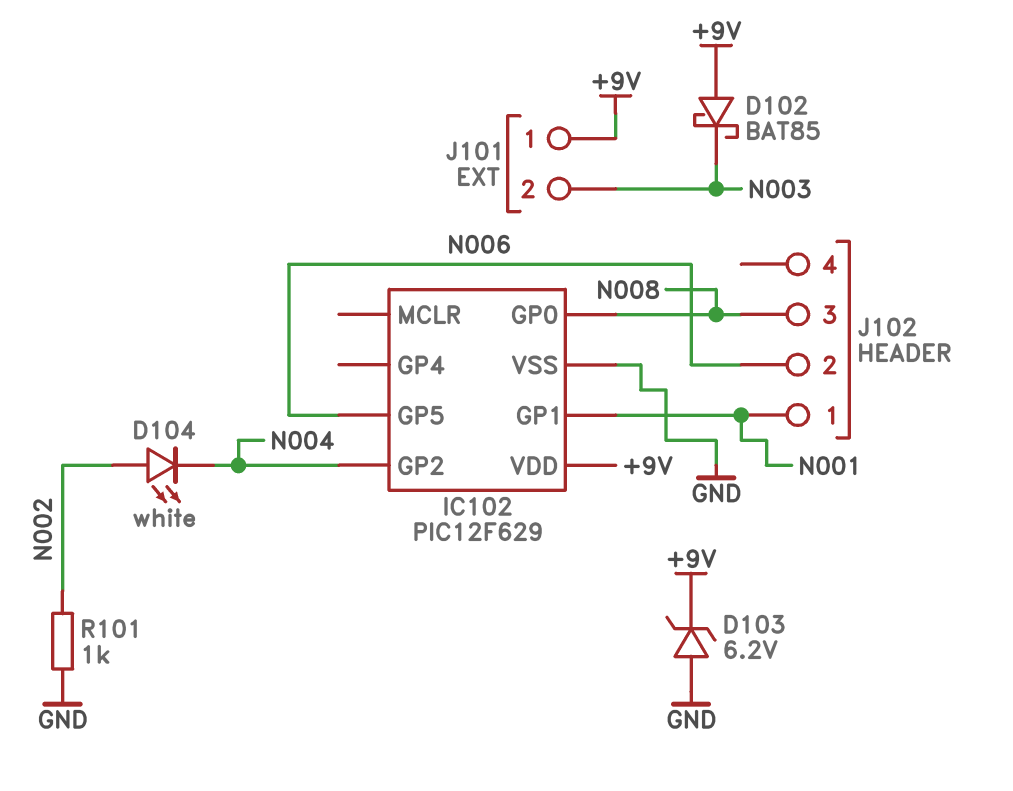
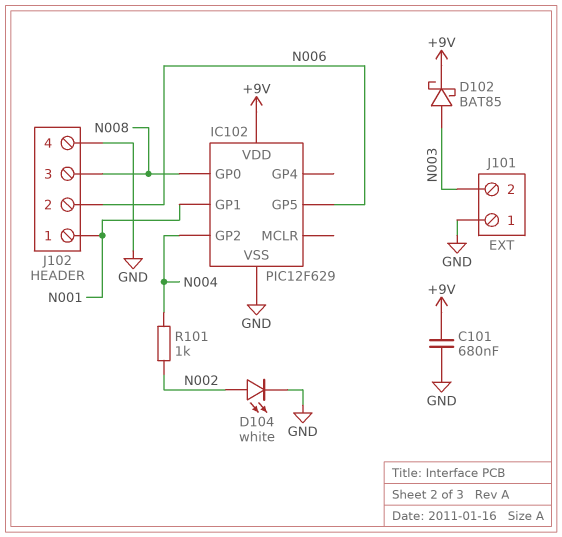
C101: none -> 680nF (+9V, GND)
D102: schottky BAT85 (A +9V, K N003) -> schottky BAT85 (A N003, K +9V)
D103: zener 6.2V (A GND, K +9V) -> none
D104: LED white (A N002, K N004) -> LED white (A N002, K GND)
J101 pin 1: +9V -> GND
J102 pin 4: none -> GND
R101: 1k (GND, N002) -> 1k (N002, N004)

